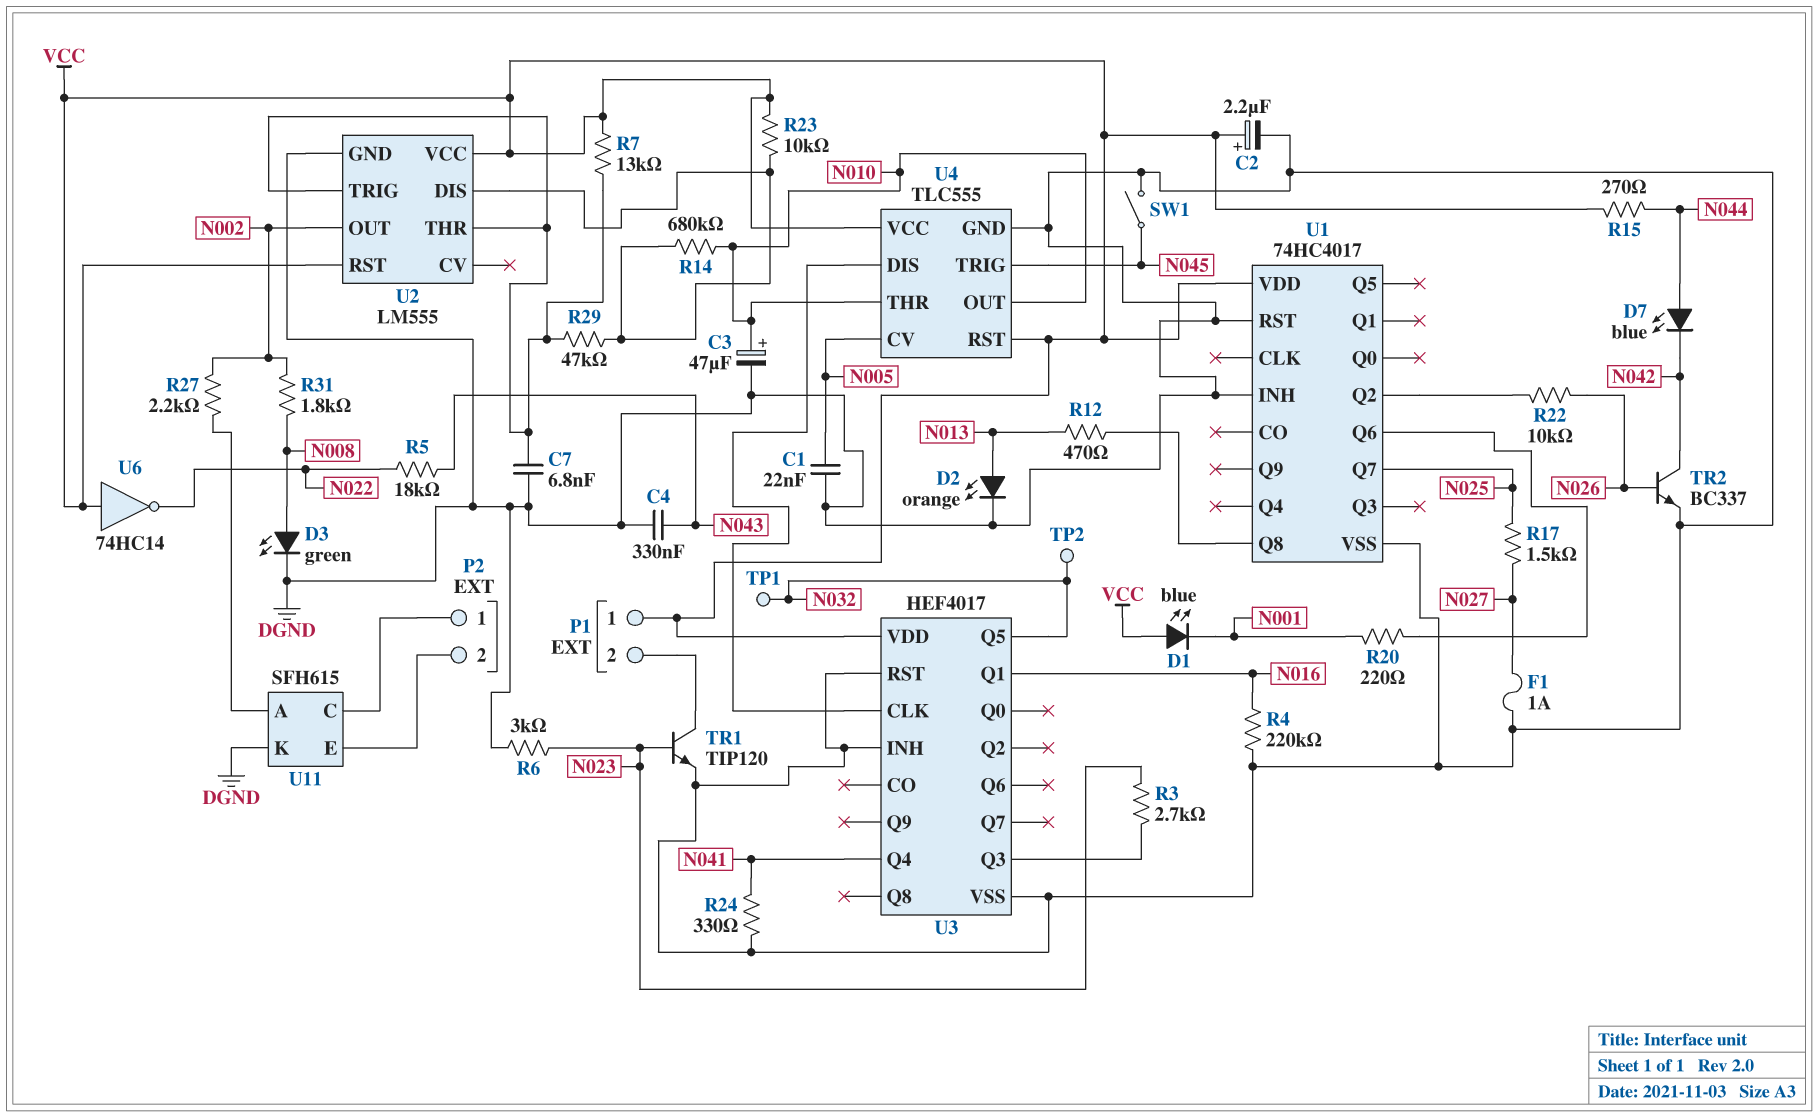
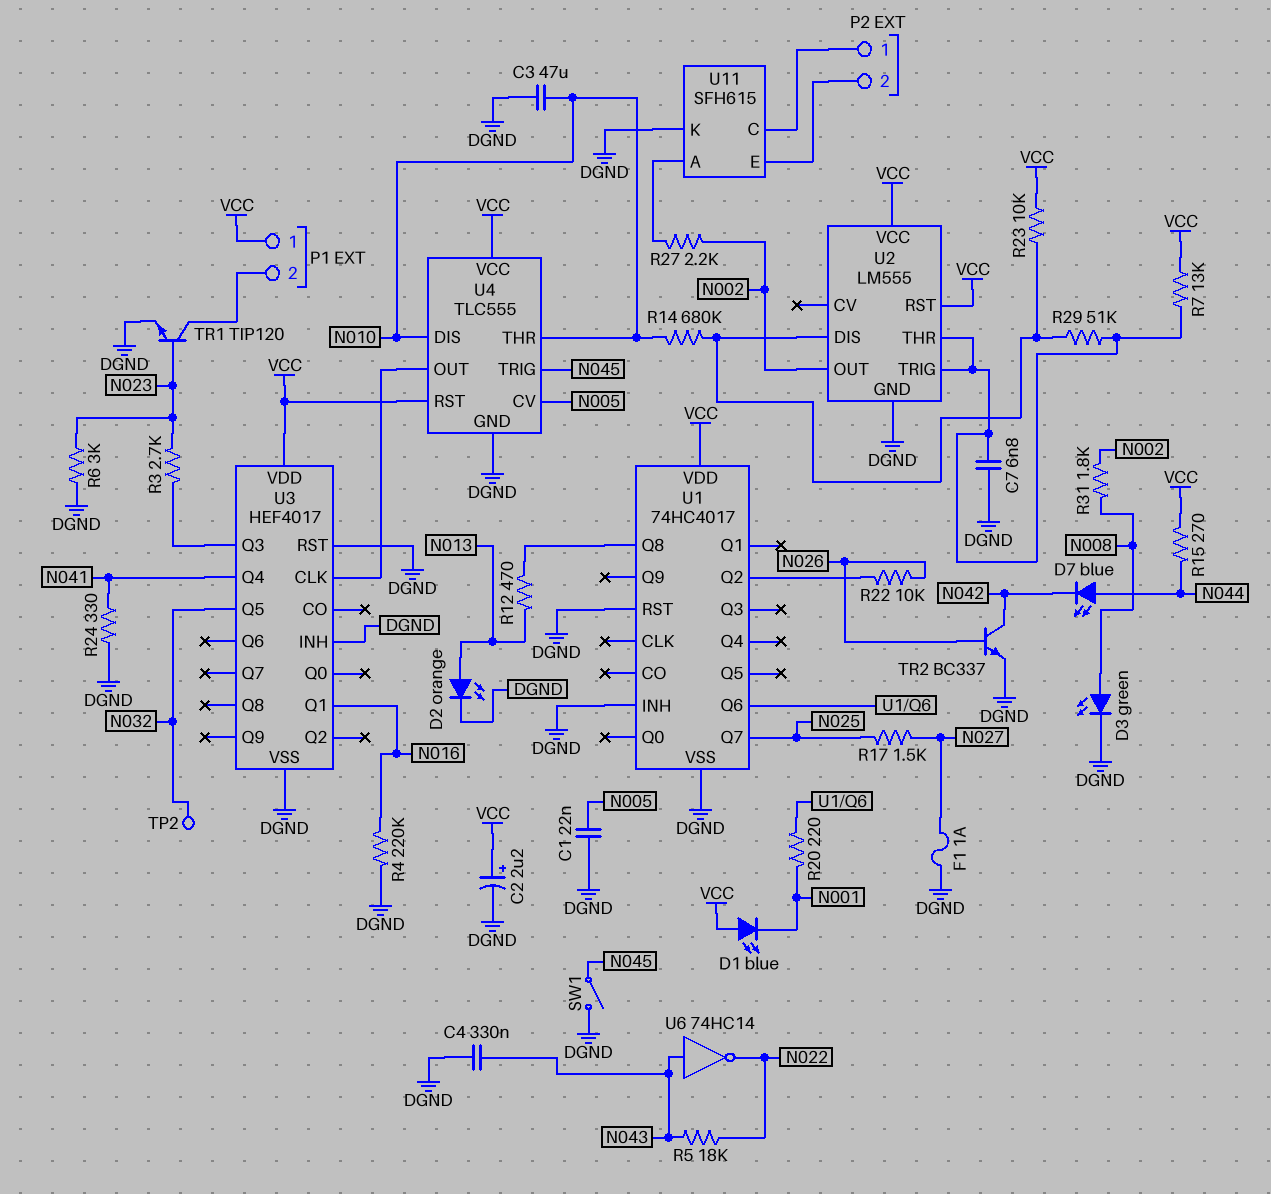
C3: 47uF (plus N010, minus DGND) -> 47uF (DGND, N010)
R29: 47k (U2/DIS, U2/THR) -> 51k (U2/DIS, U2/THR)
TP1: test point (N032) -> none
U4 pin DIS: U3/CLK -> N010
U4 pin OUT: N010 -> U3/CLK
U6: NOT 74HC14 (in VCC, out N022) -> NOT 74HC14 (in N043, out N022)

